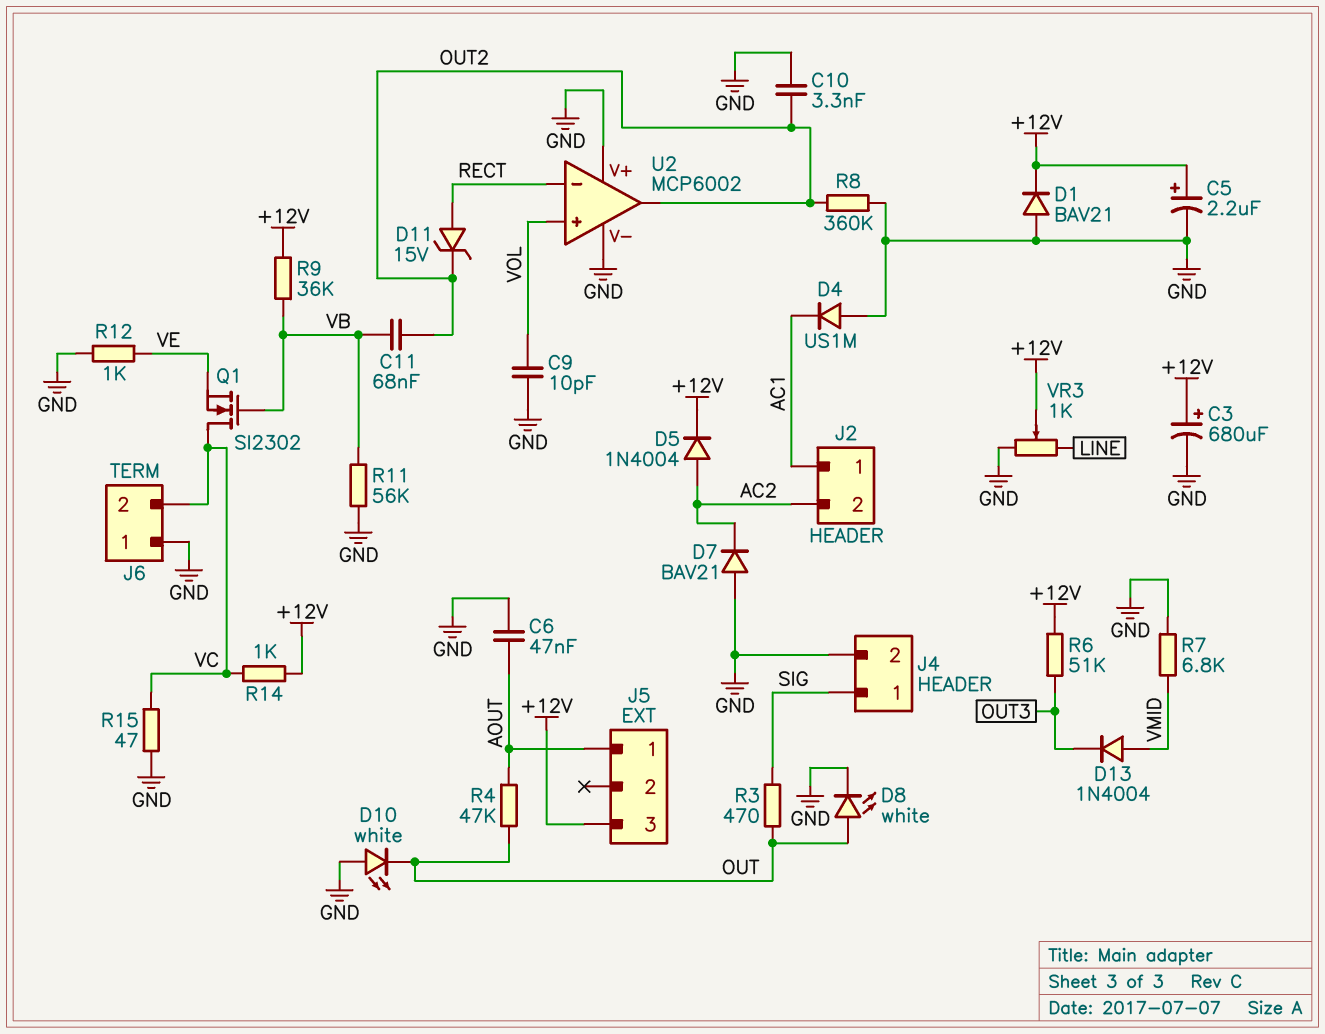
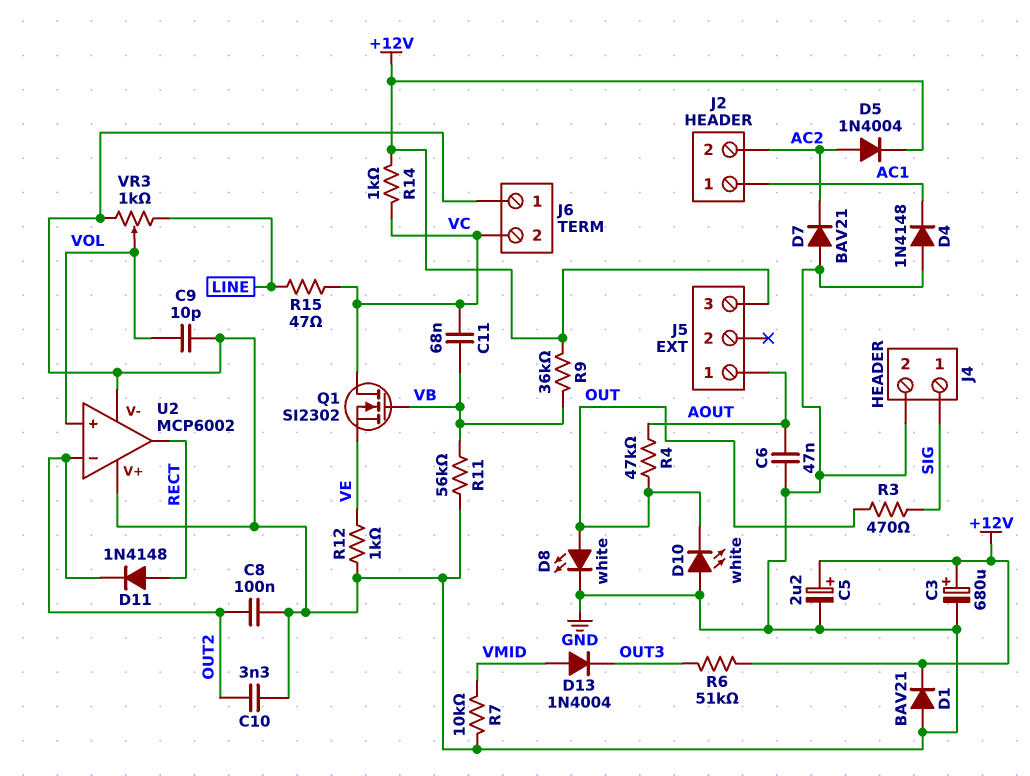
C8: none -> 100nF (GND, OUT2)
C11: 68nF (OUT2, VB) -> 68nF (VB, VC)
D4: diode US1M (A GND, K AC1) -> diode 1N4148 (A GND, K AC1)
D11: zener 15V (A RECT, K OUT2) -> diode 1N4148 (A RECT, K OUT2)
R7: 6.8k (GND, VMID) -> 10k (GND, VMID)
R8: 360k (GND, OUT2) -> none
R15: 47 (GND, VC) -> 47 (LINE, VC)
U2 pin in-: RECT -> OUT2
U2 pin out: OUT2 -> RECT
VR3: 1k (GND, LINE, wiper +12V) -> 1k (GND, LINE, wiper VOL)

